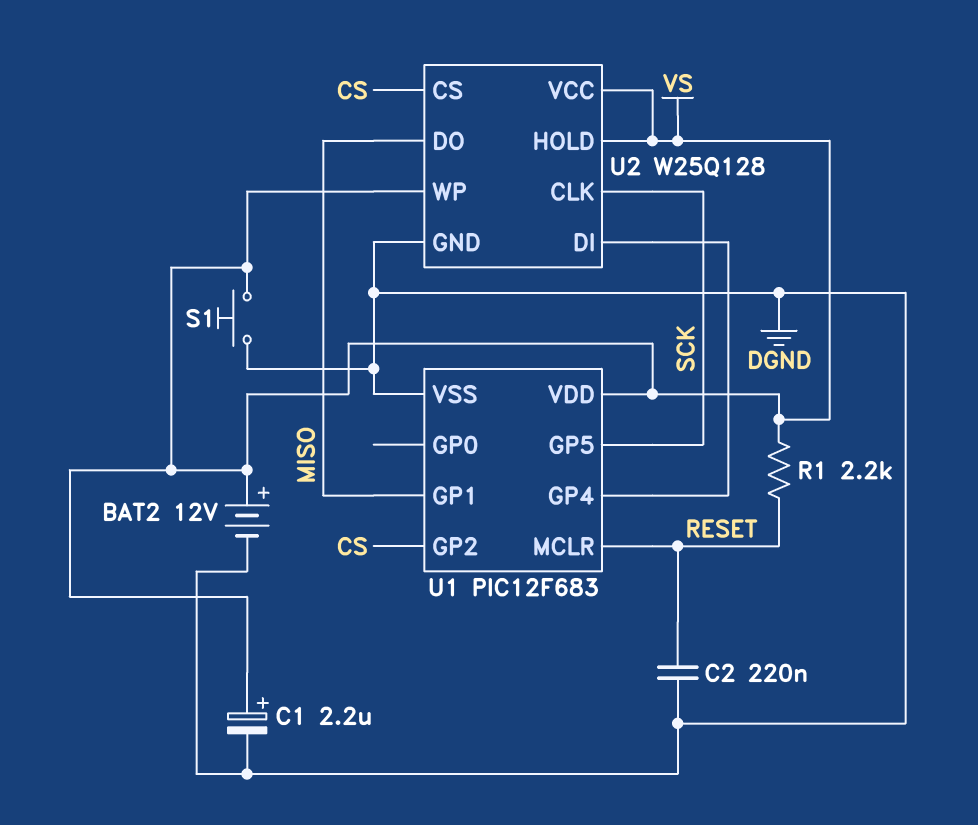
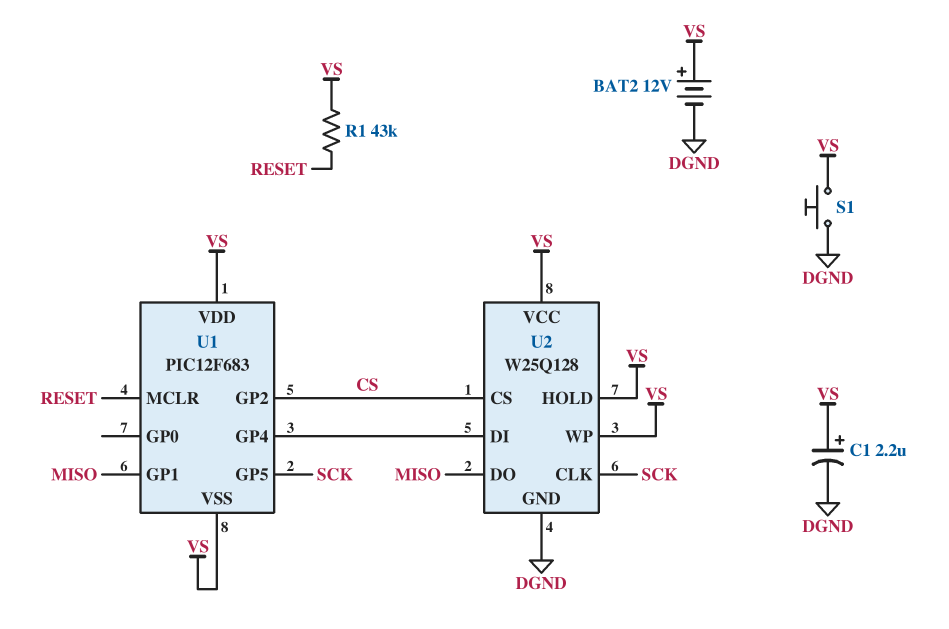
C2: 220nF (DGND, RESET) -> none
R1: 2.2k (RESET, VS) -> 43k (RESET, VS)
U1 pin VSS: DGND -> VS

